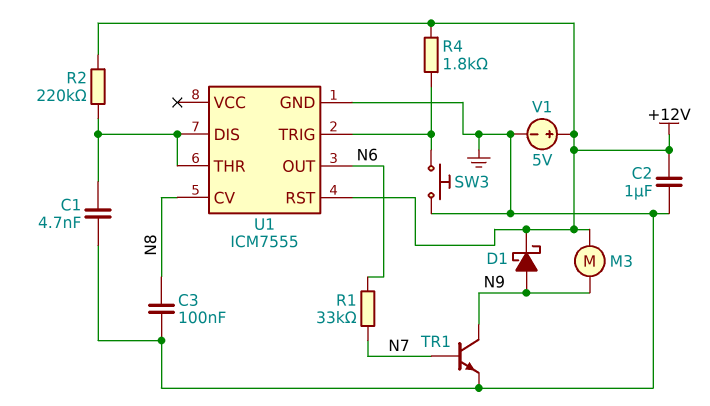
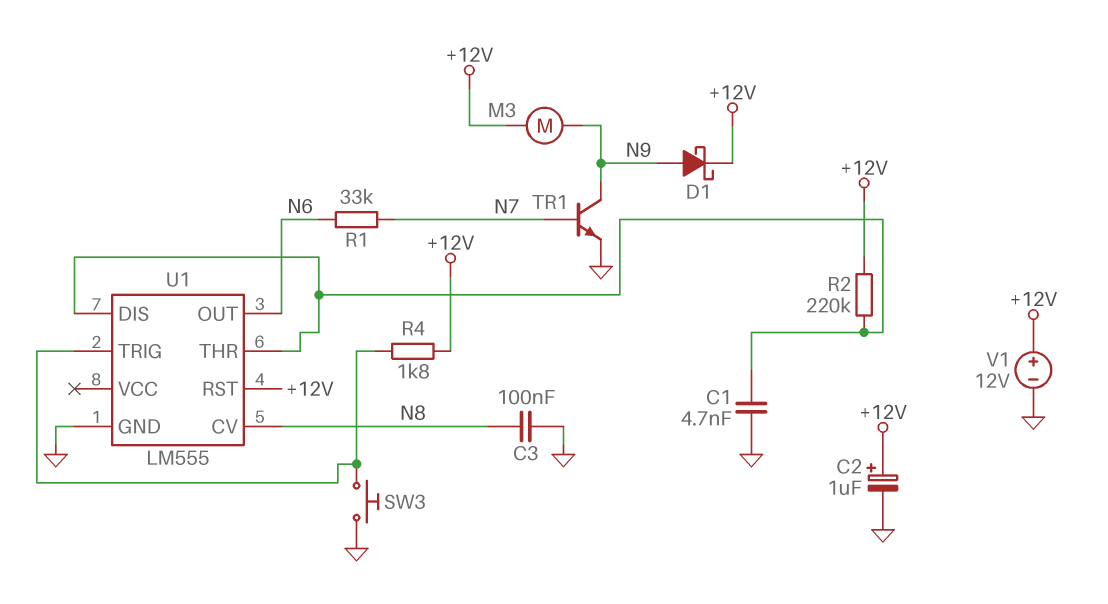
C2: 1uF (+12V, GND) -> 1uF (plus +12V, minus GND)
U1: ICM7555 -> LM555
V1: 5V (plus +12V, minus GND) -> 12V (plus +12V, minus GND)

